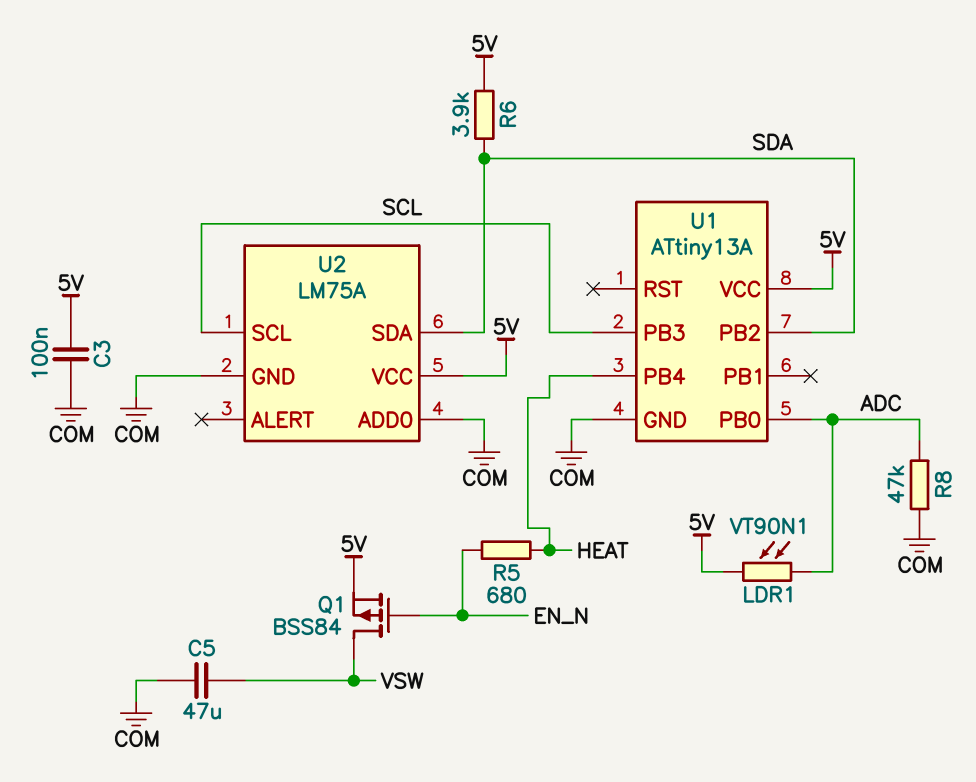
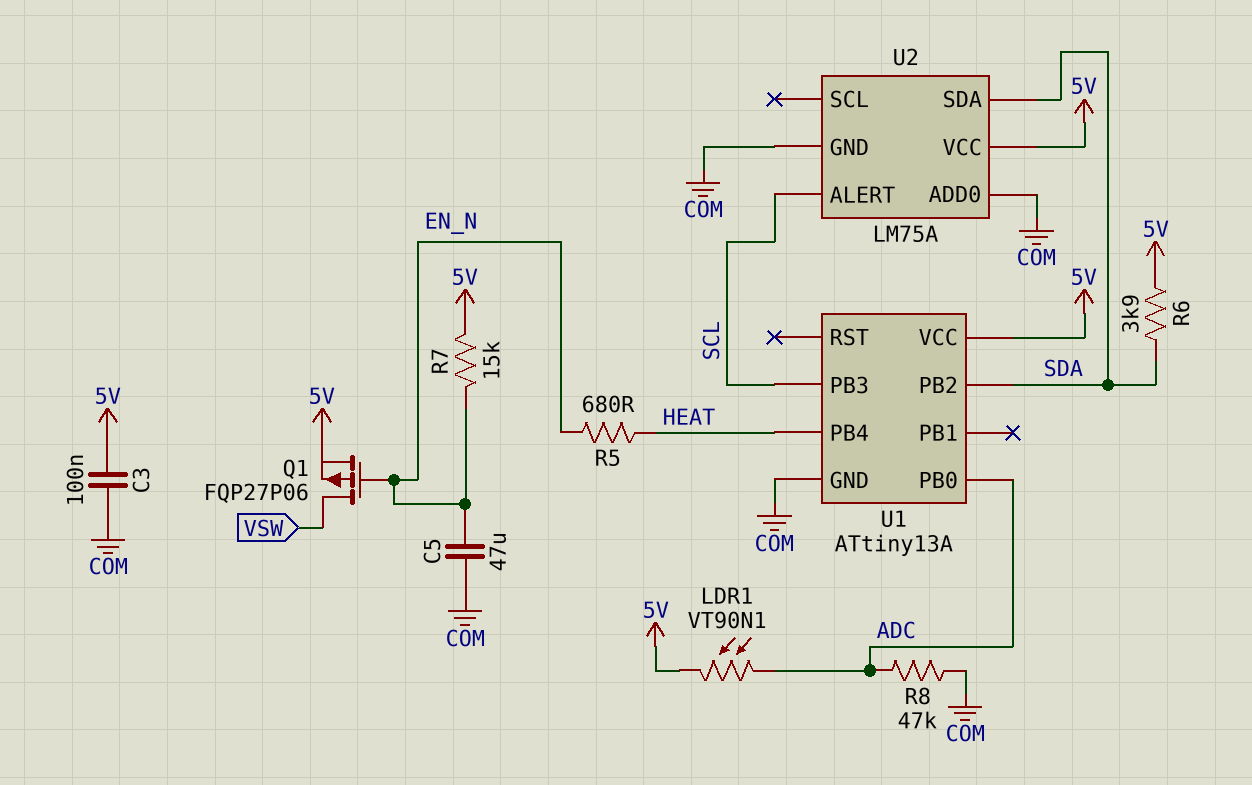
C5: 47uF (COM, VSW) -> 47uF (COM, EN_N)
Q1: PMOS BSS84 (G EN_N, D VSW, S 5V) -> PMOS FQP27P06 (G EN_N, D VSW, S 5V)
R7: none -> 15k (5V, EN_N)
U2 pin ALERT: none -> SCL
U2 pin SCL: SCL -> none

